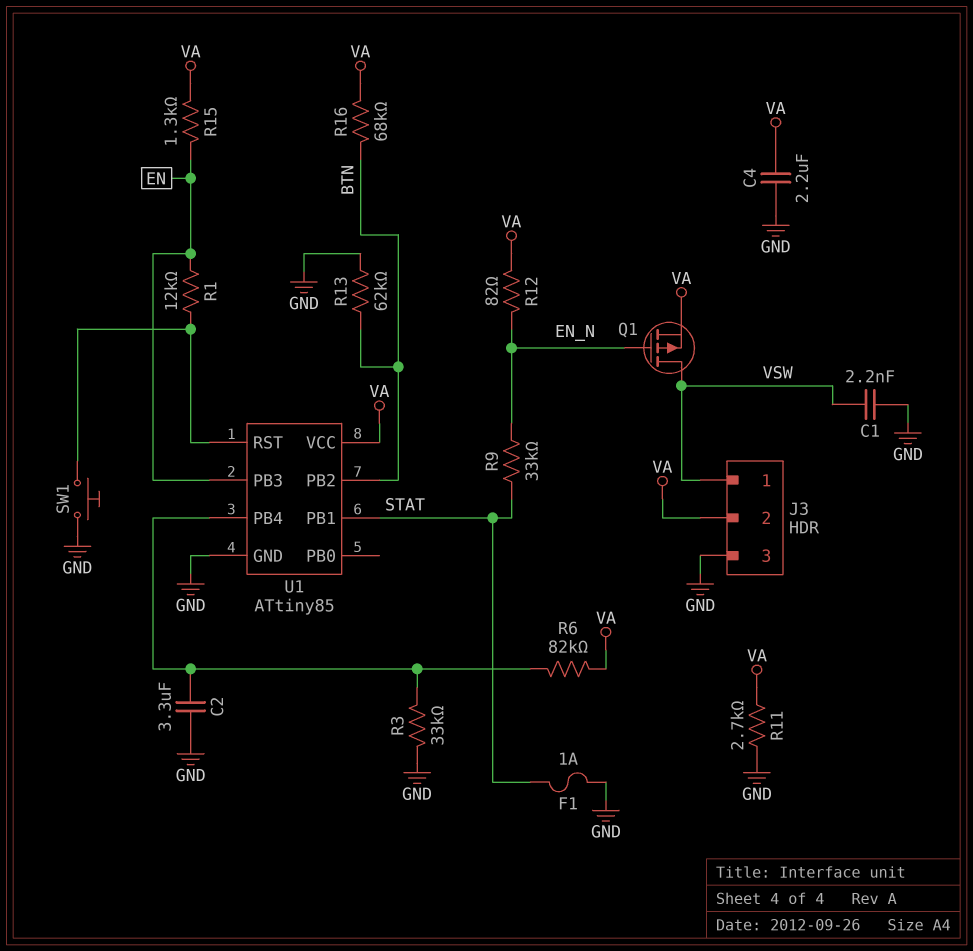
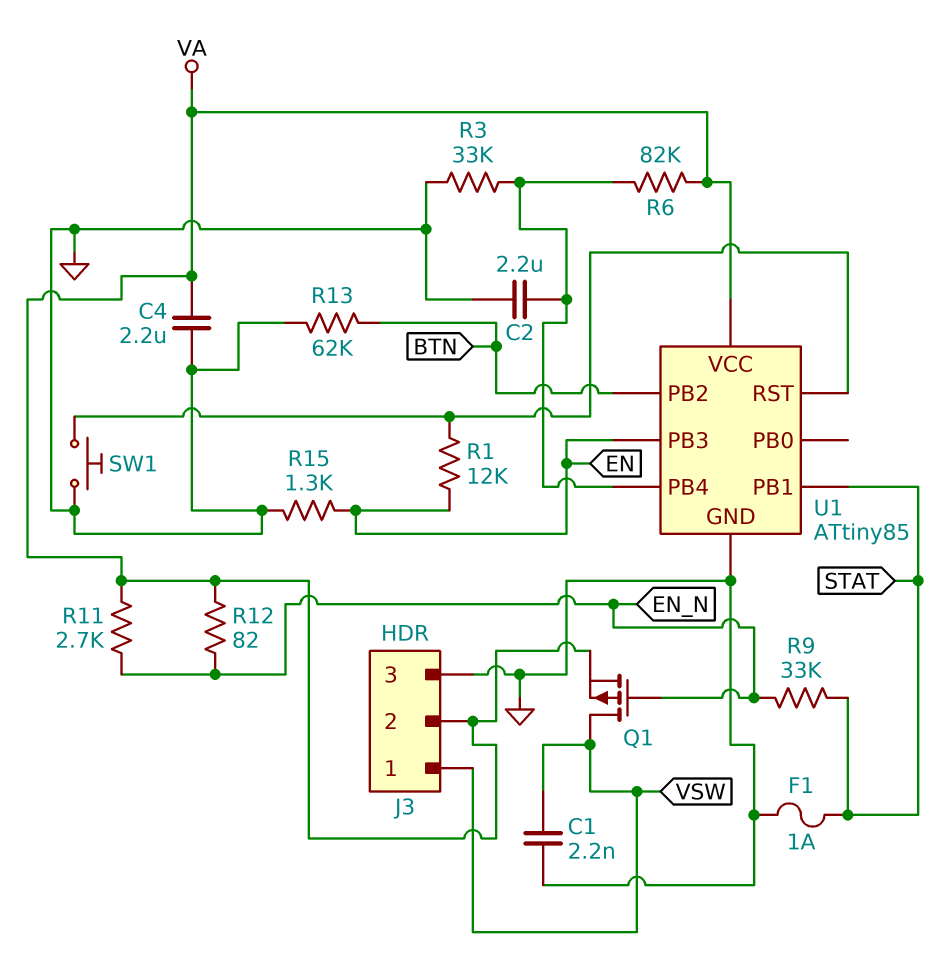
C2: 3.3uF (GND, U1/PB4) -> 2.2uF (GND, U1/PB4)
R11: 2.7k (GND, VA) -> 2.7k (EN_N, VA)
R15: 1.3k (EN, VA) -> 1.3k (EN, GND)
R16: 68k (BTN, VA) -> none

